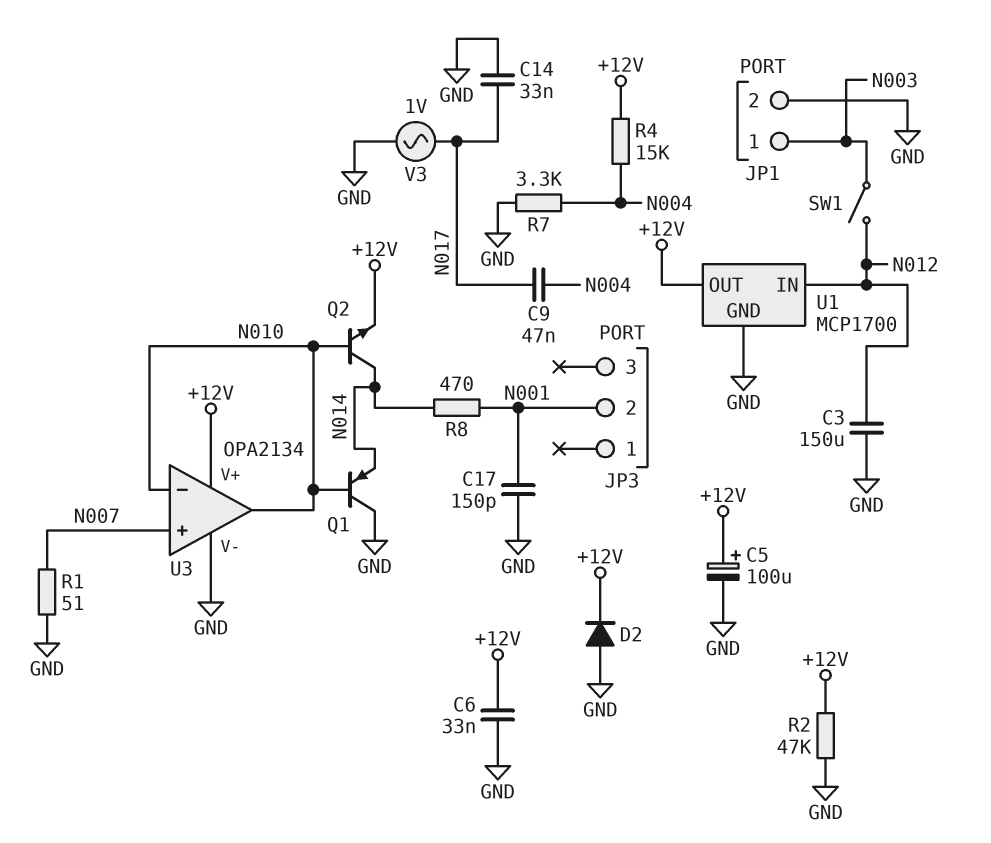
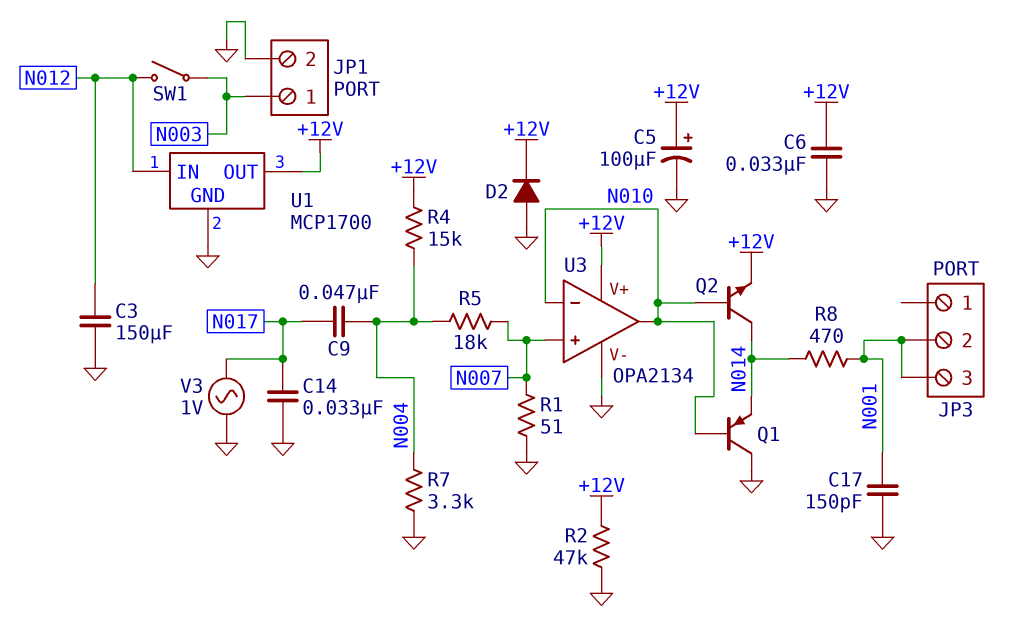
JP3 pin 3: none -> N001
R5: none -> 18k (N004, N007)

